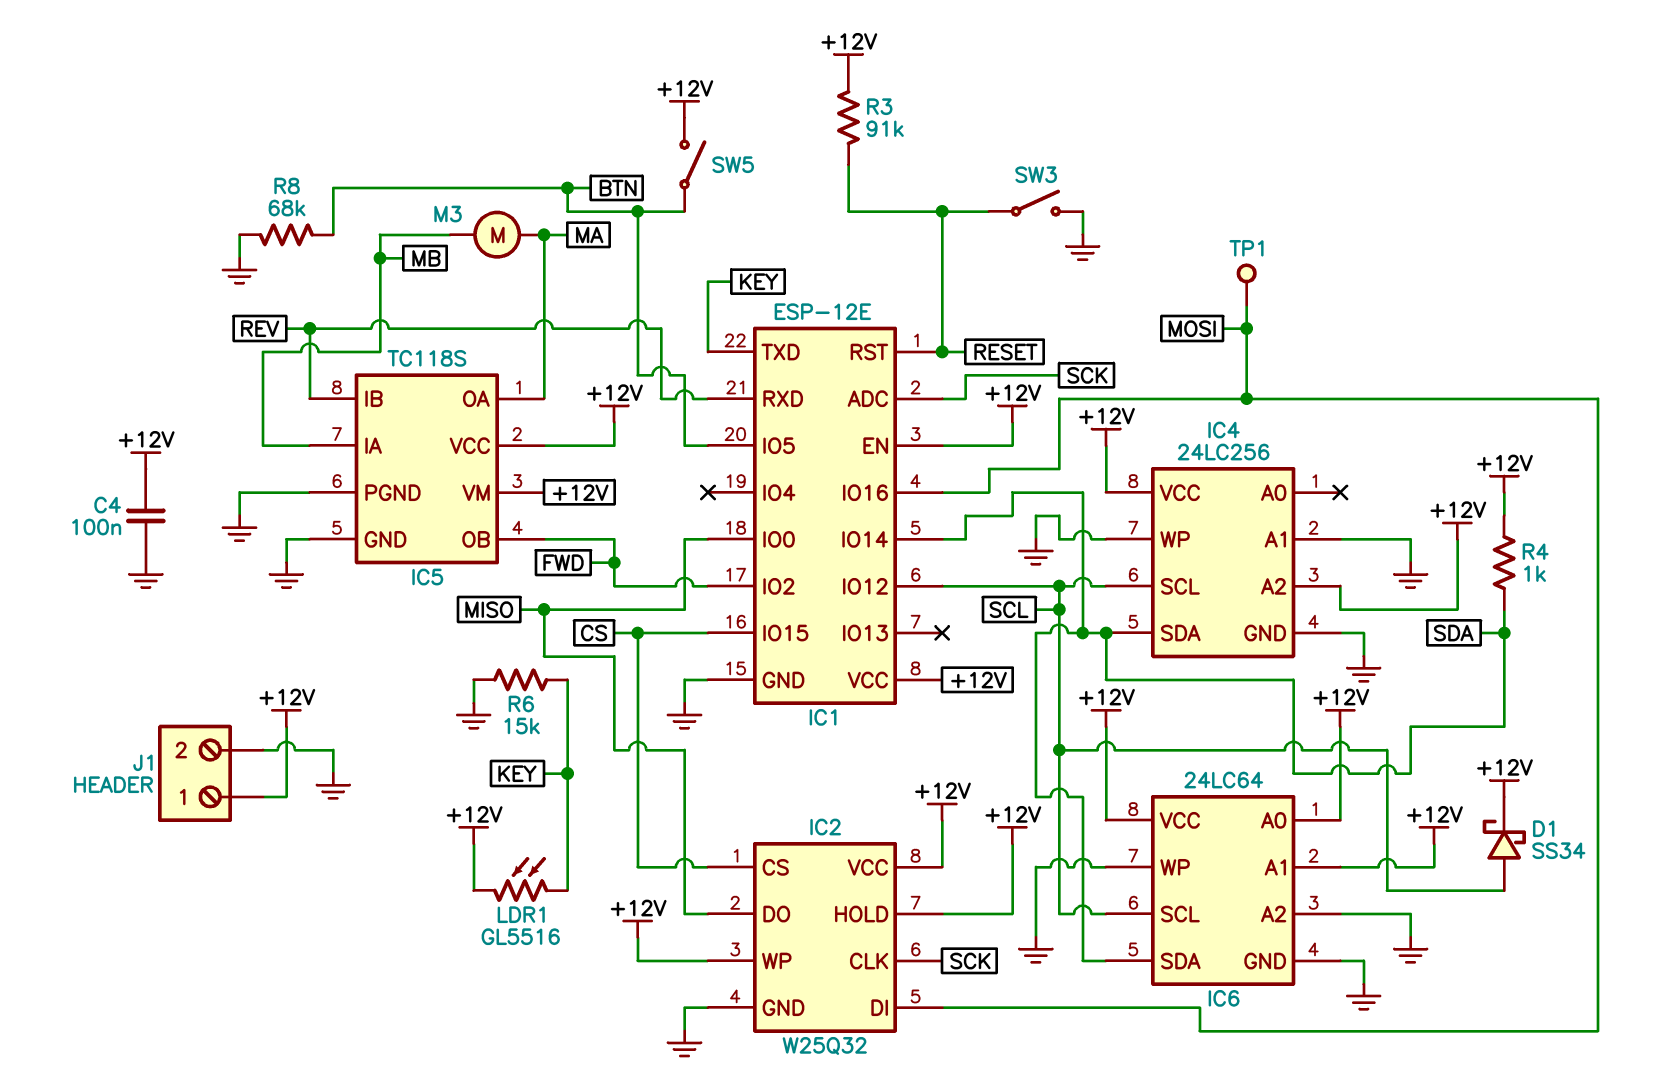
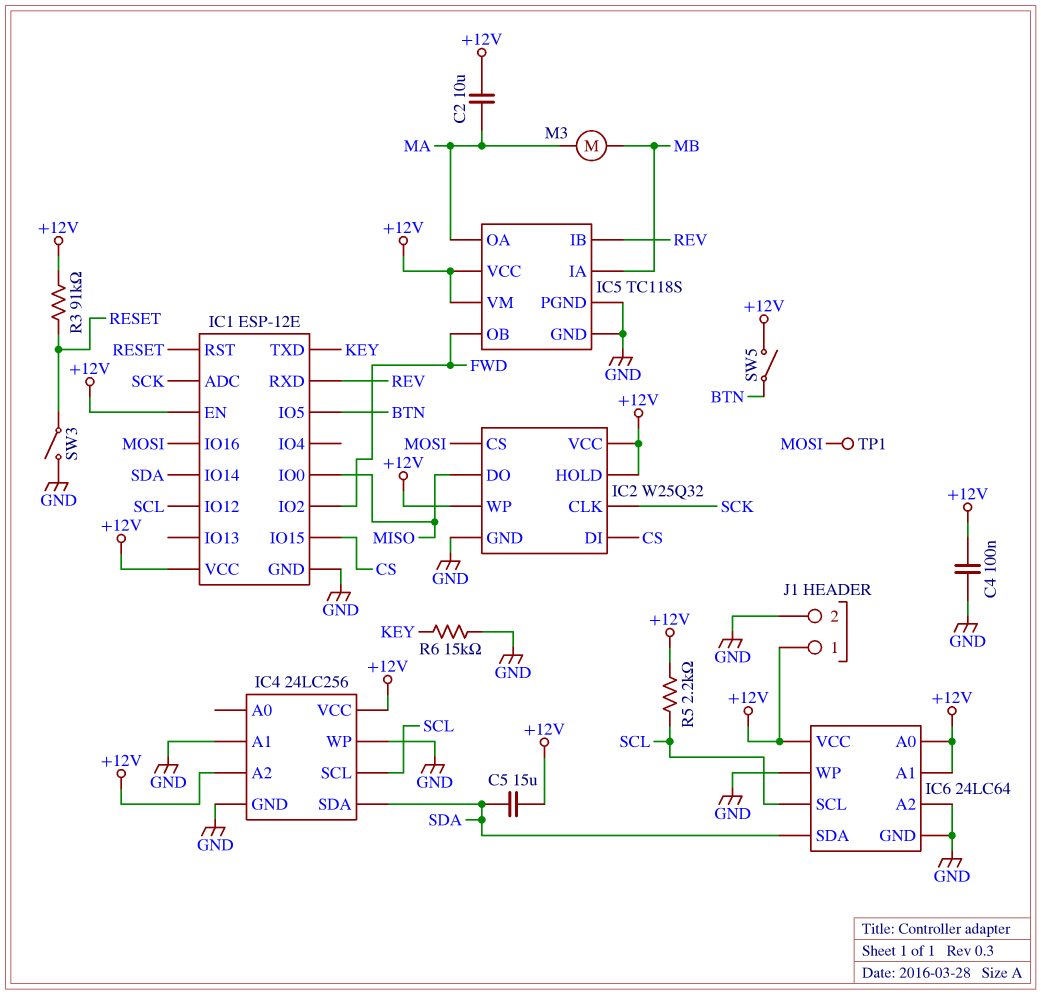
C2: none -> 10uF (+12V, MA)
C5: none -> 15uF (+12V, SDA)
D1: schottky SS34 (A SCL, K +12V) -> none
IC2 pin CS: CS -> MOSI
IC2 pin DI: MOSI -> CS
LDR1: GL5516 (+12V, KEY) -> none
R4: 1k (+12V, SDA) -> none
R5: none -> 2.2k (+12V, SCL)
R8: 68k (BTN, GND) -> none

